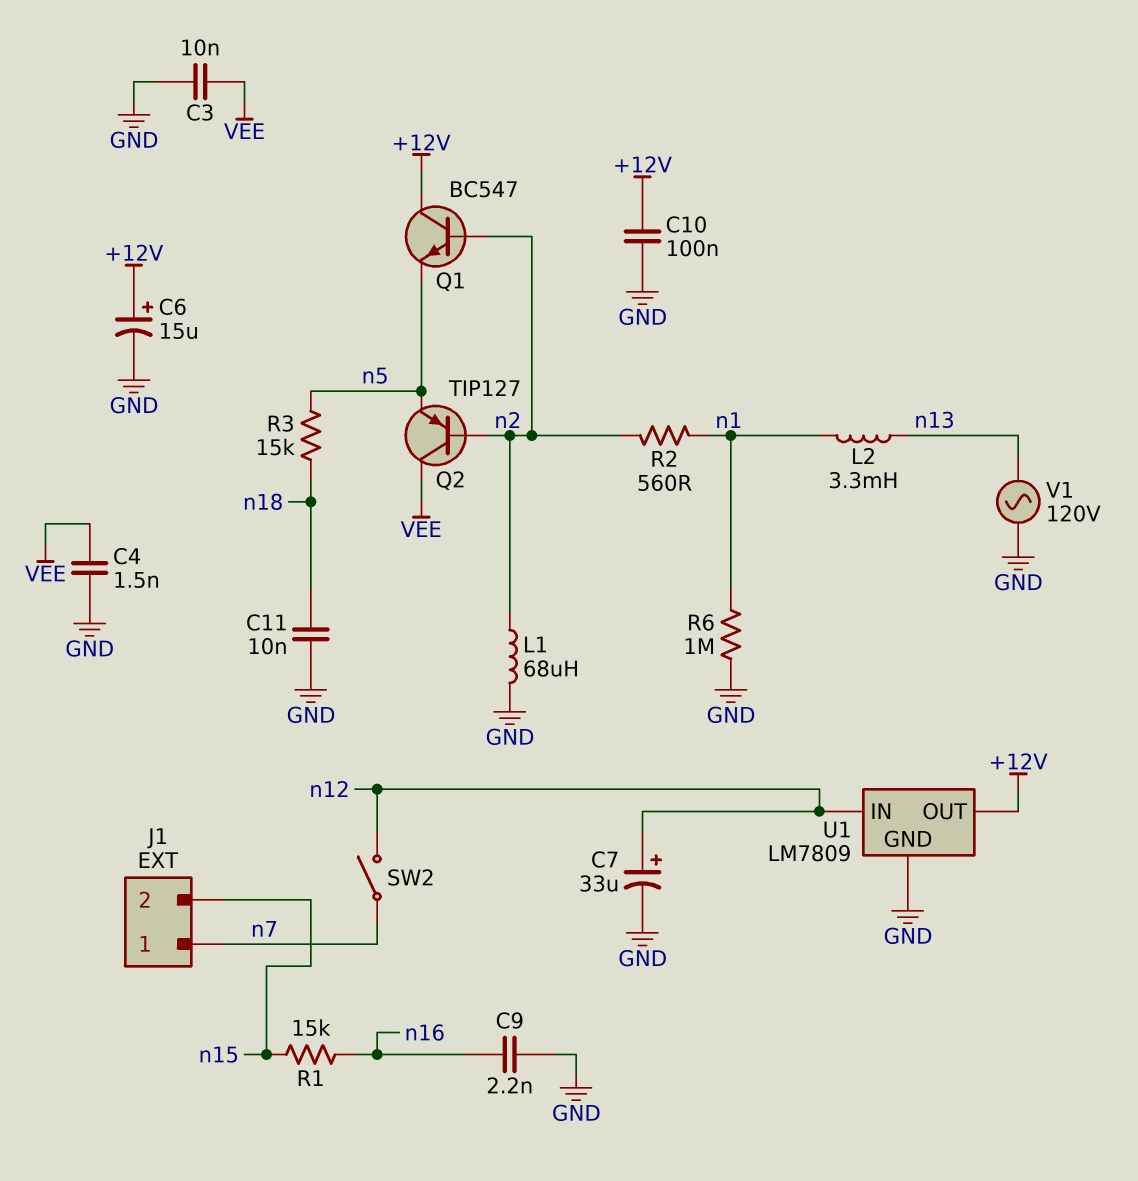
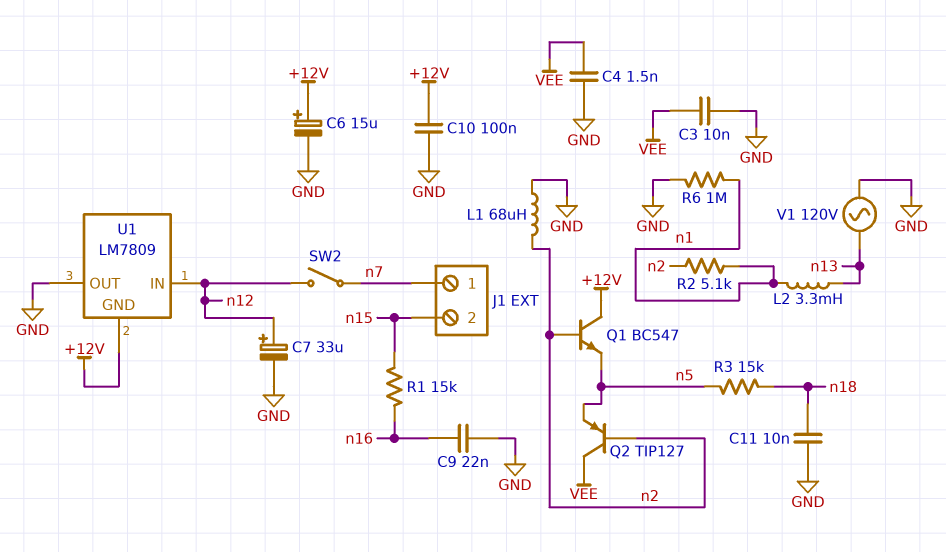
C9: 2.2nF (GND, n16) -> 22nF (GND, n16)
R2: 560 (n1, n2) -> 5.1k (n1, n2)
U1 pin GND: GND -> +12V
U1 pin OUT: +12V -> GND

